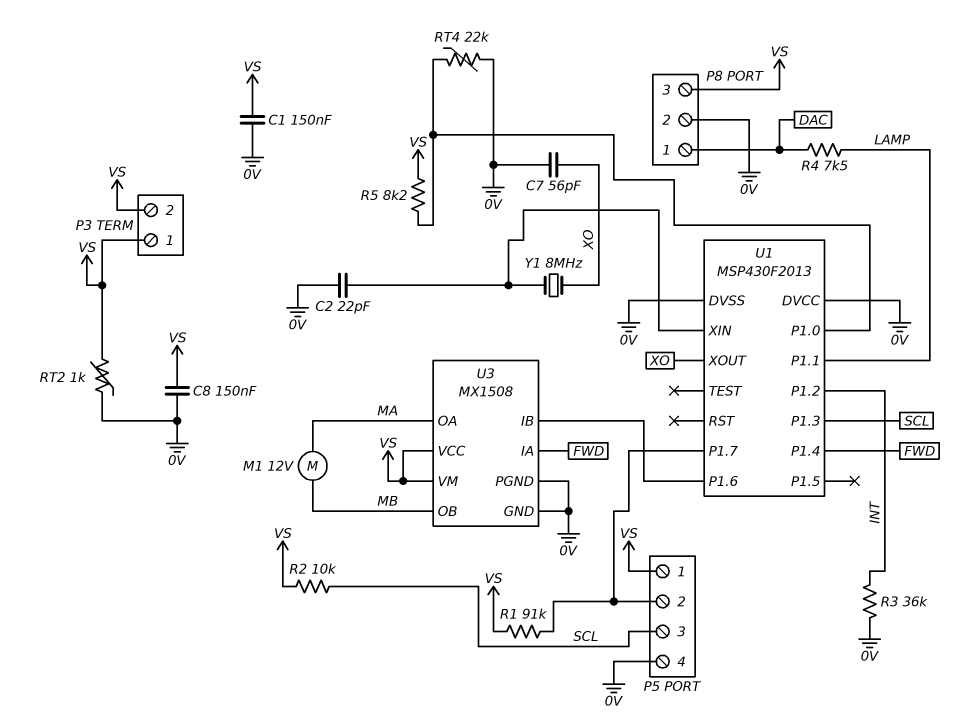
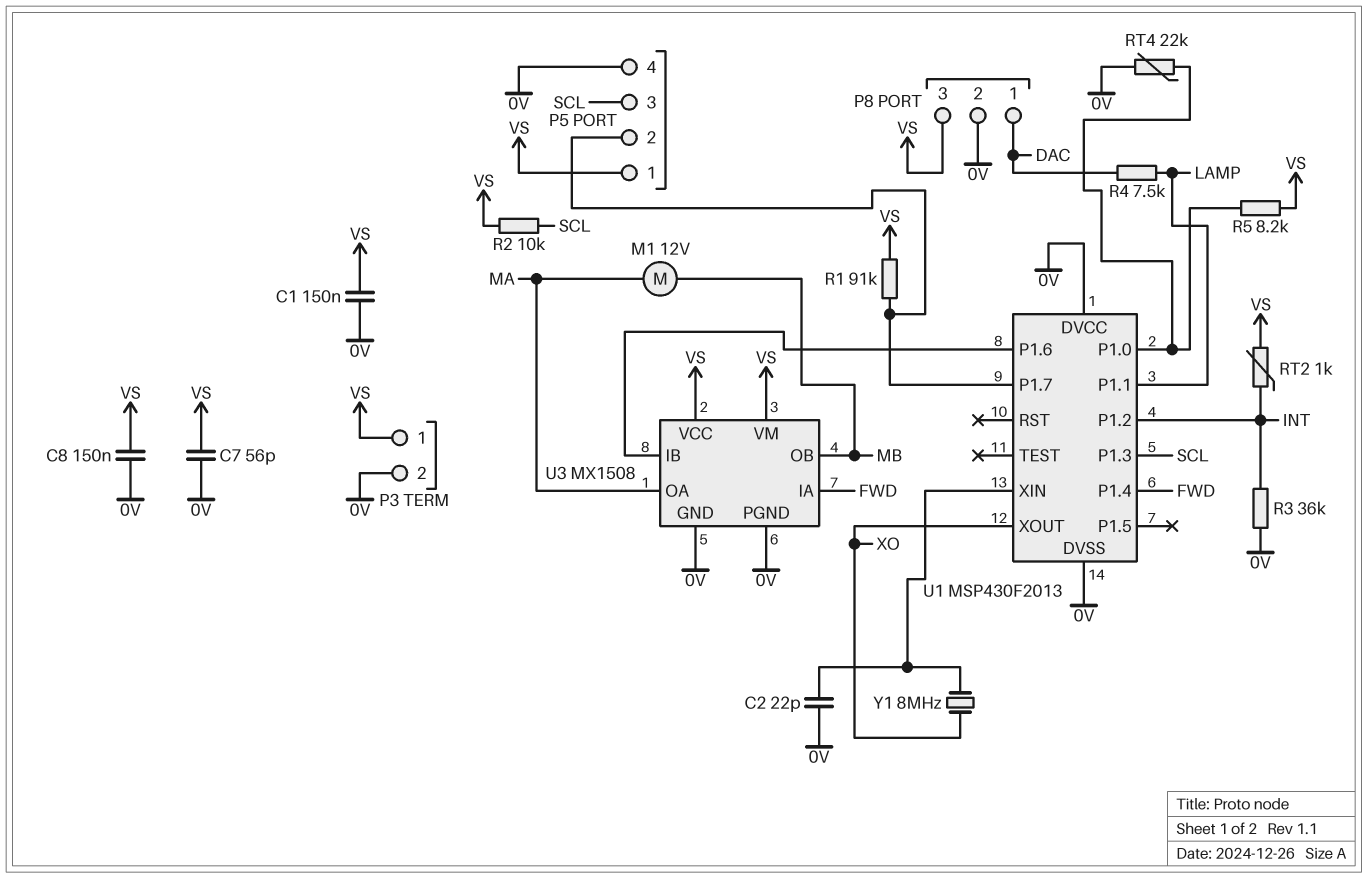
C7: 56pF (0V, XO) -> 56pF (0V, VS)
P3 pin 2: VS -> 0V
RT2: 1k (0V, VS) -> 1k (INT, VS)

